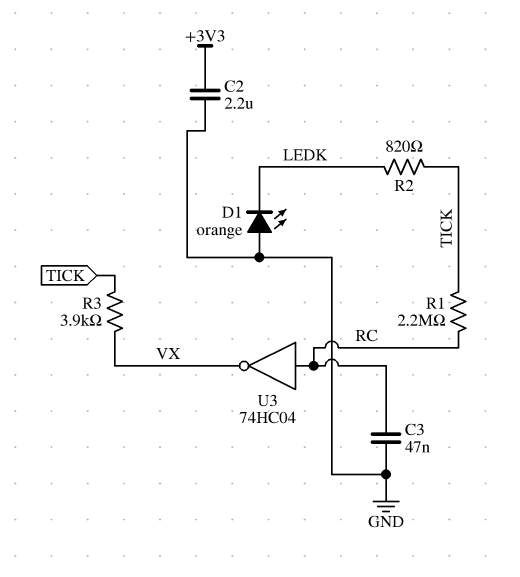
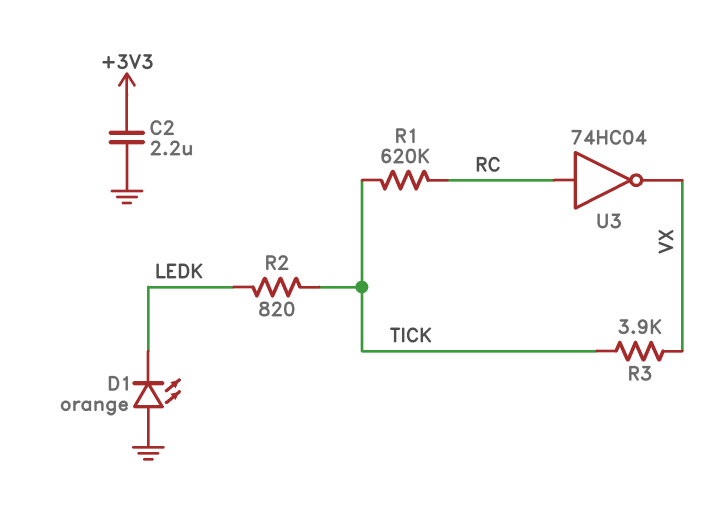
C3: 47nF (GND, RC) -> none
R1: 2.2M (RC, TICK) -> 620k (RC, TICK)

